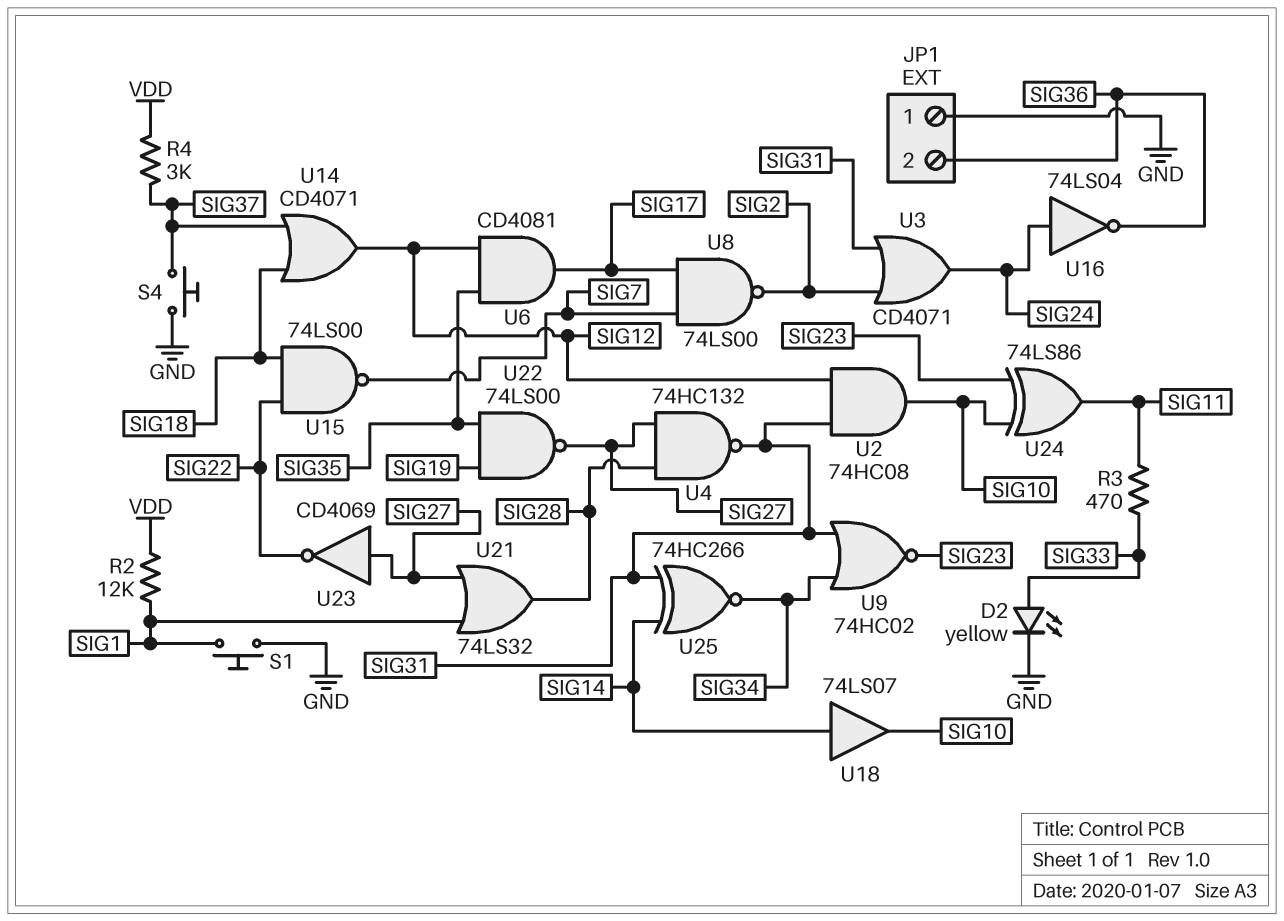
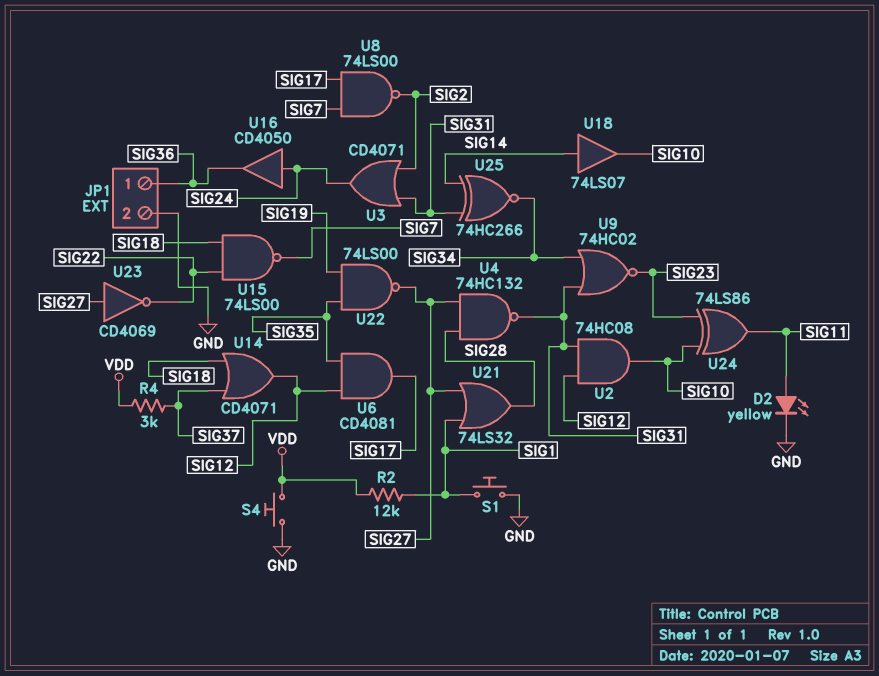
D2: LED yellow (A SIG33, K GND) -> LED yellow (A SIG11, K GND)
JP1 pin 1: GND -> SIG36
JP1 pin 2: SIG36 -> GND
R3: 470 (SIG11, SIG33) -> none
S4: button (GND, SIG37) -> button (GND, VDD)
U16: NOT 74LS04 (in SIG24, out SIG36) -> buffer CD4050 (in SIG24, out SIG36)

